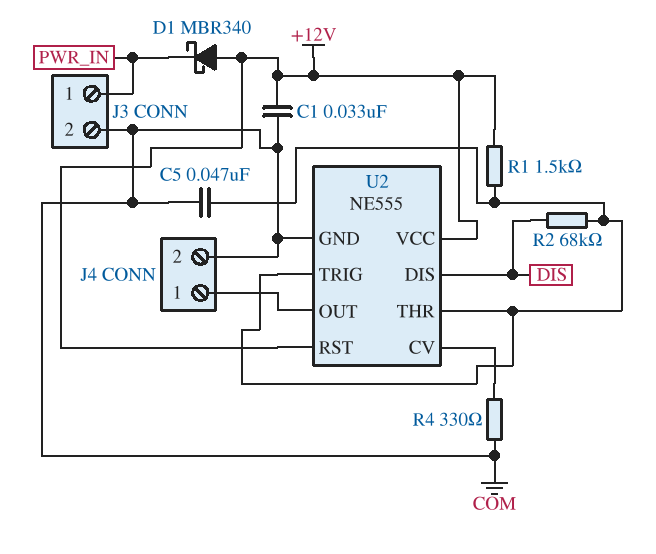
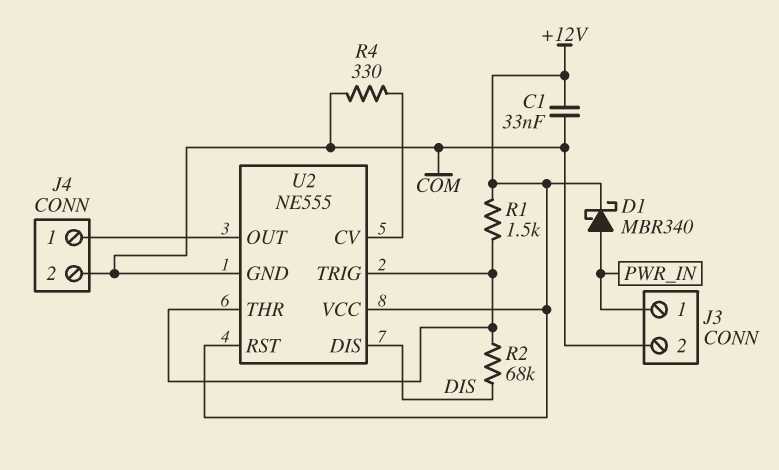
C5: 47nF (COM, U2/THR) -> none
D1: schottky MBR340 (A +12V, K PWR_IN) -> schottky MBR340 (A PWR_IN, K +12V)

